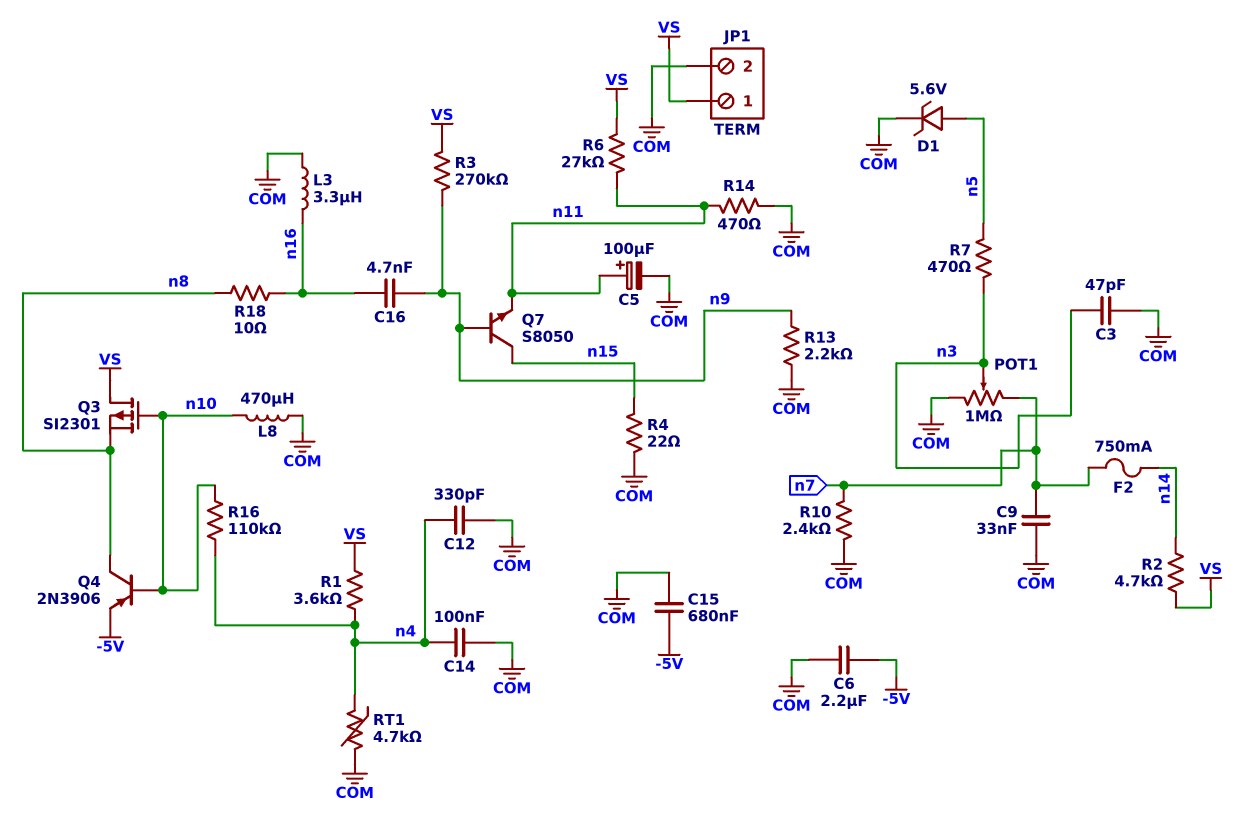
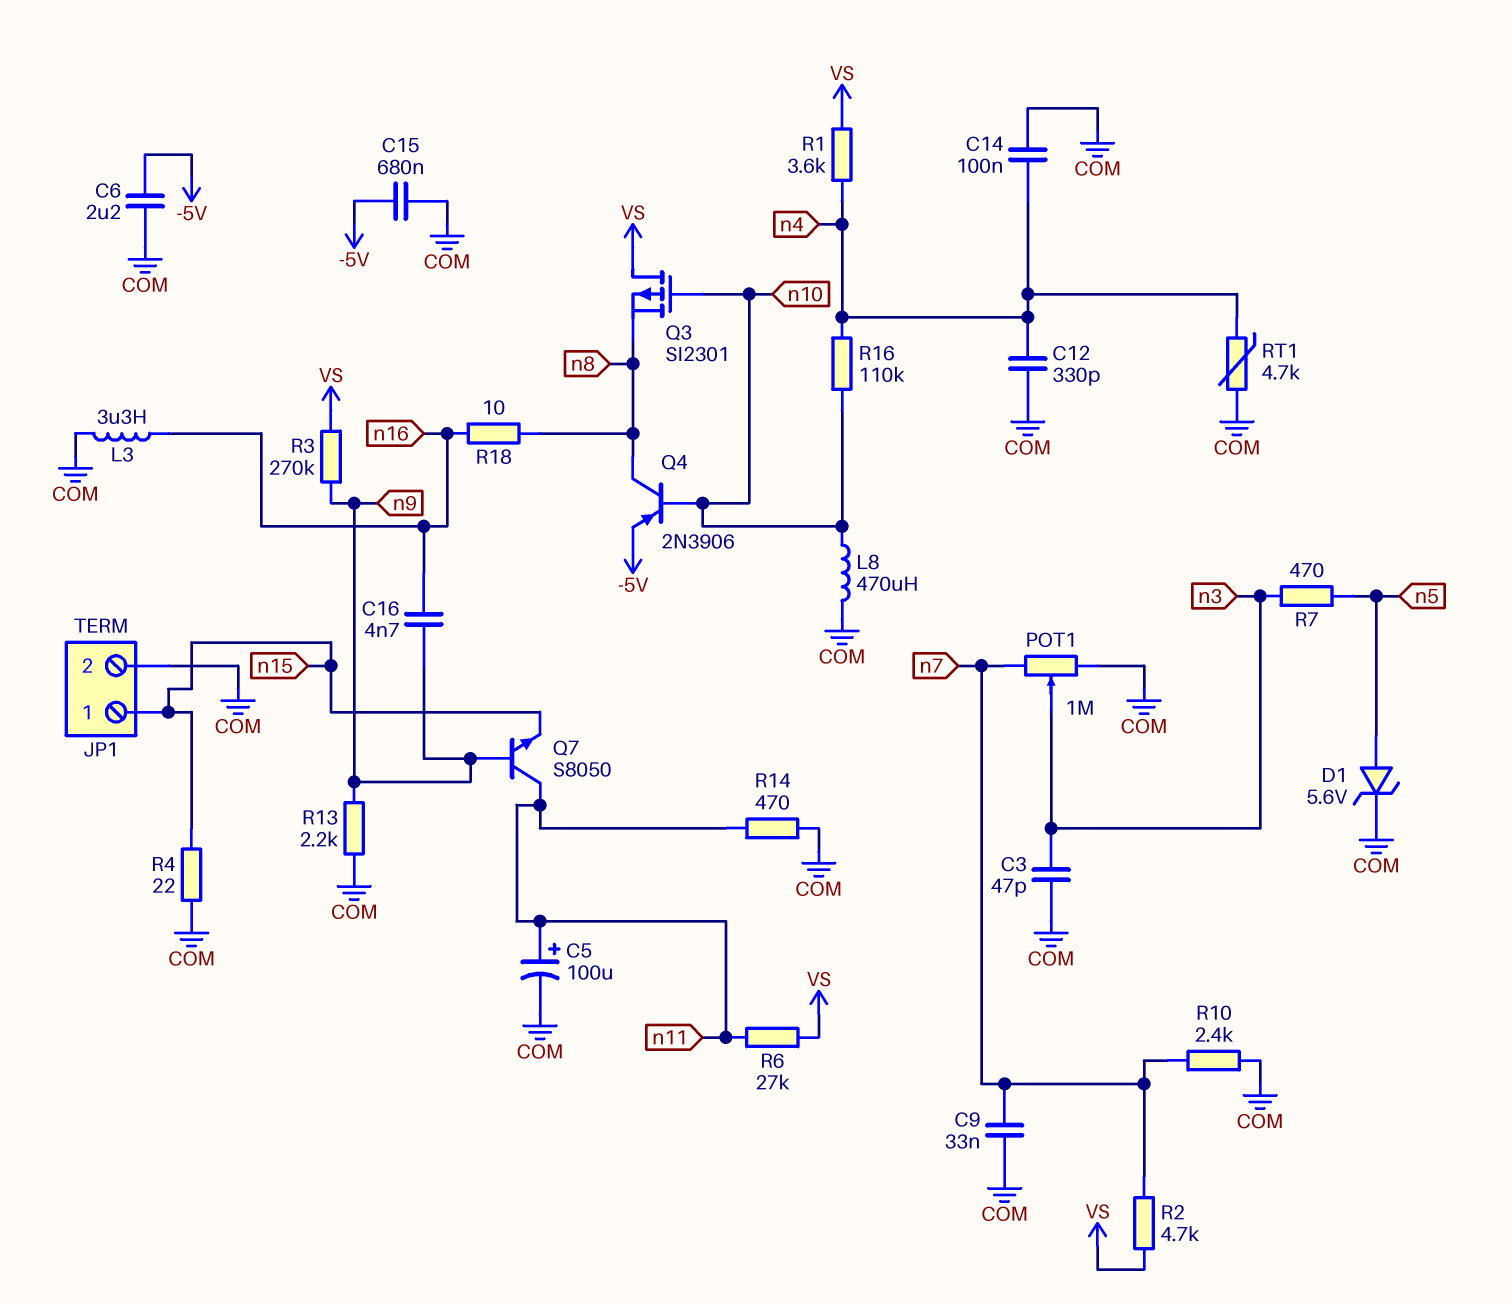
F2: 750mA (n7, n14) -> none
JP1 pin 1: VS -> n15
Q7: NPN S8050 (B n9, C n15, E n11) -> NPN S8050 (B n9, C n11, E n15)
R2: 4.7k (VS, n14) -> 4.7k (VS, n7)

